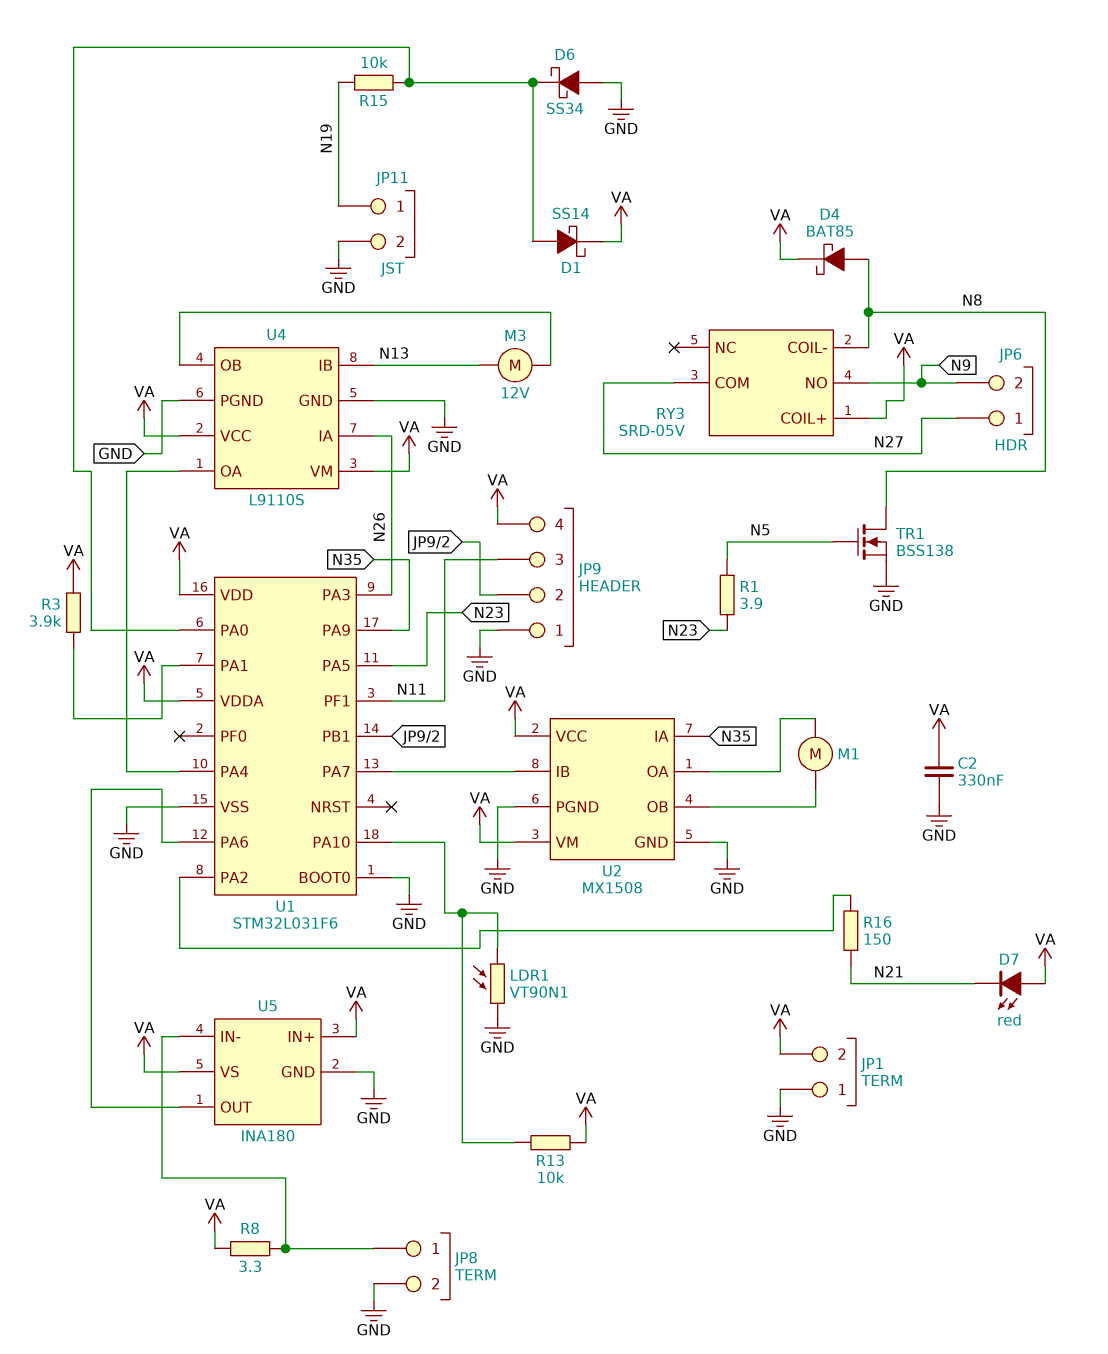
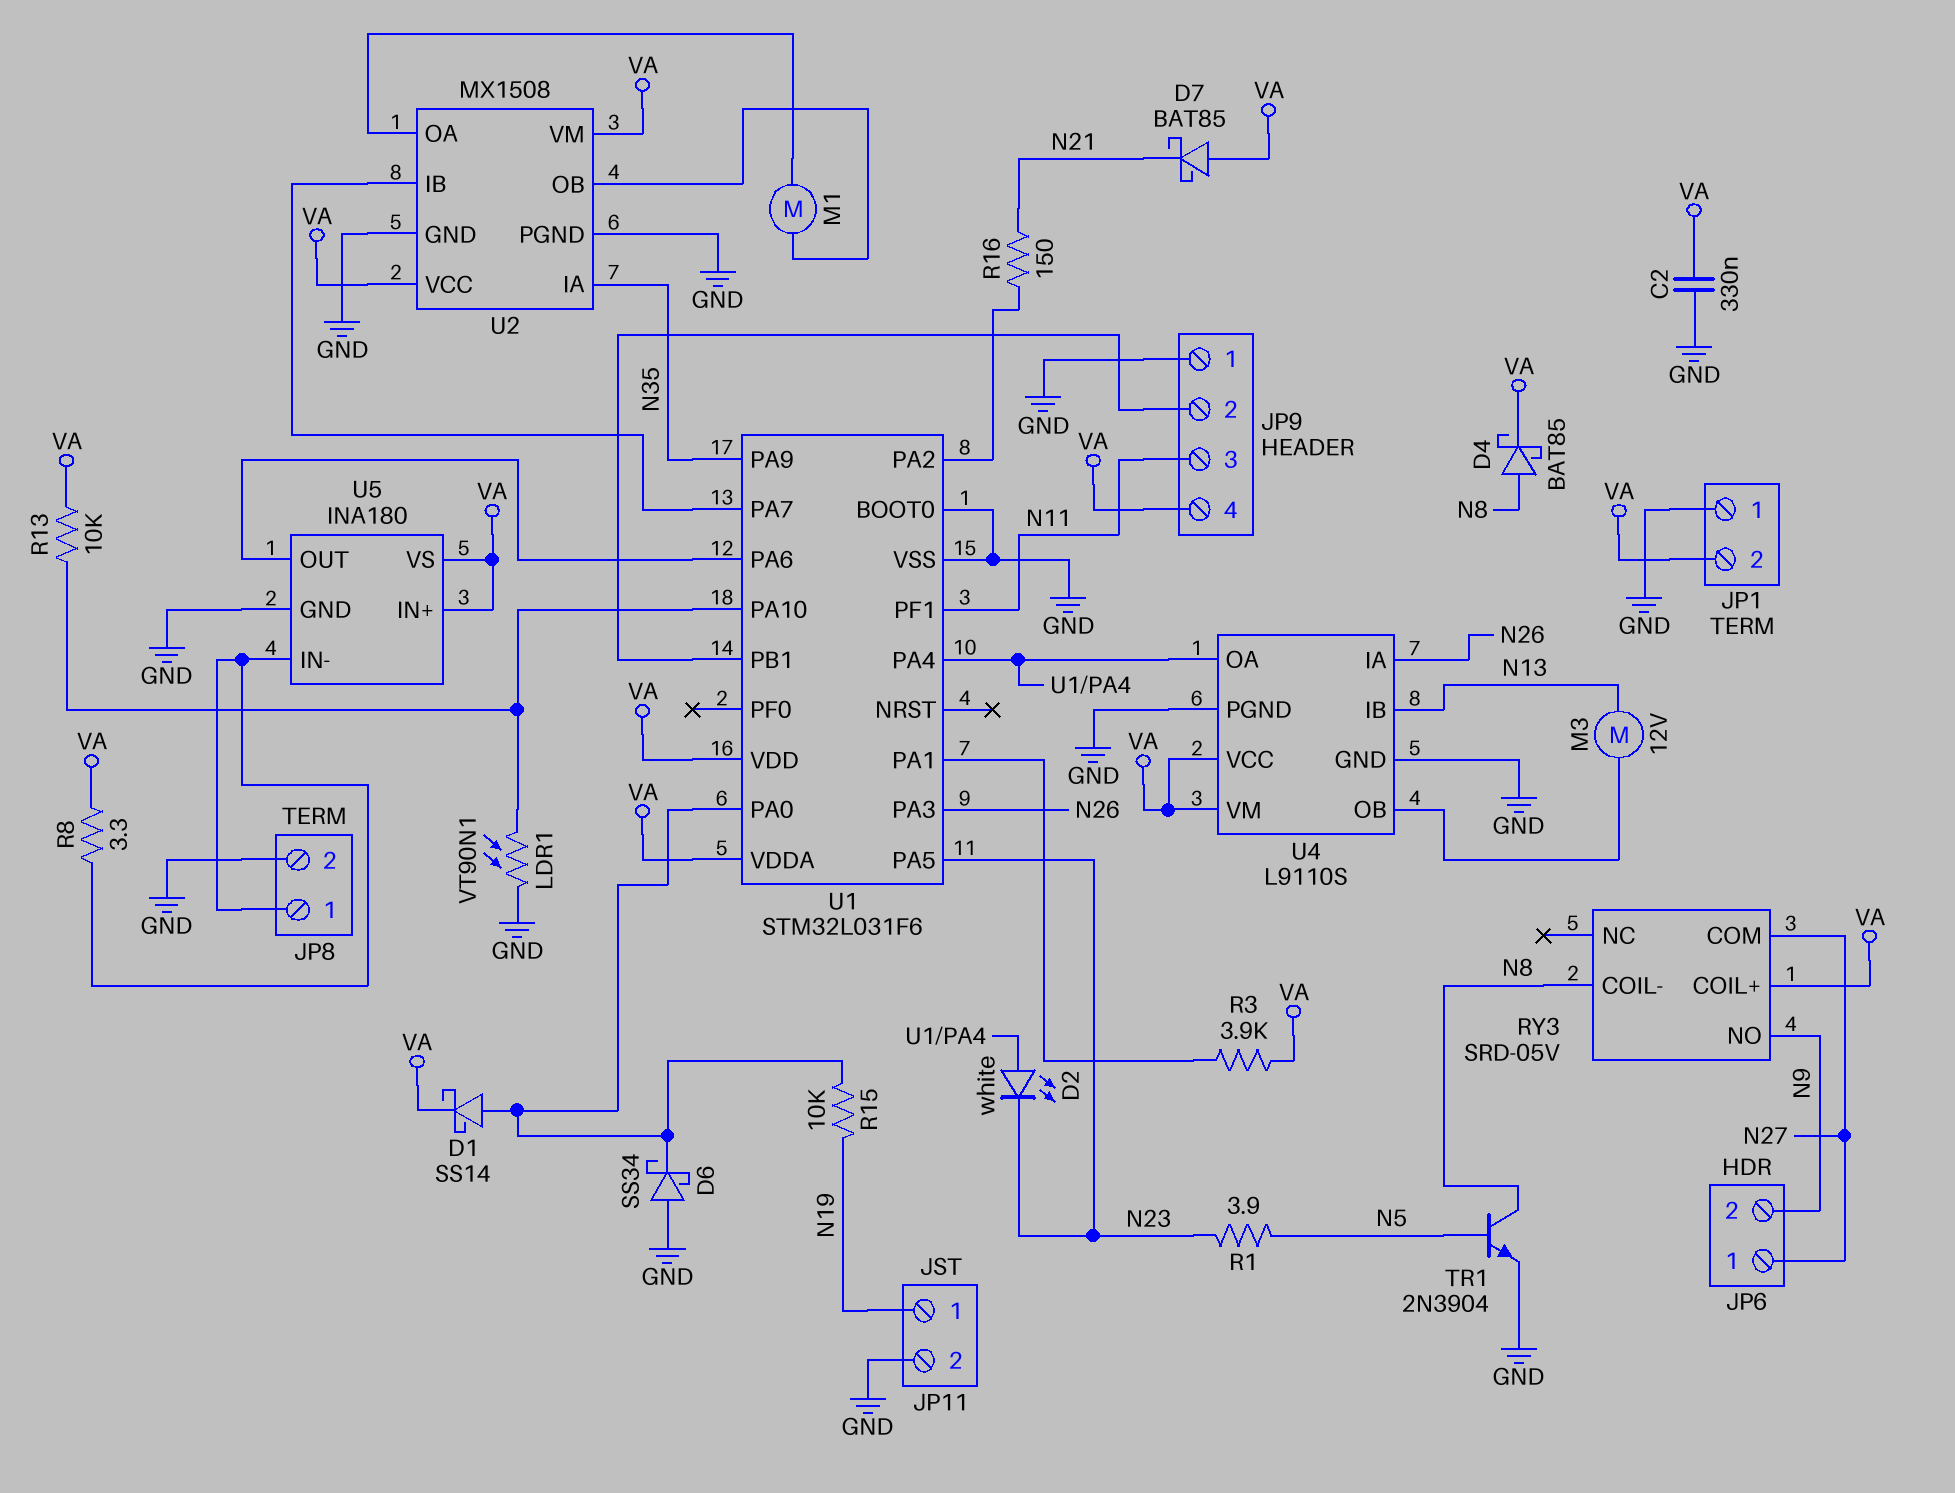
D2: none -> LED white (A U1/PA4, K N23)
D7: LED red (A VA, K N21) -> schottky BAT85 (A VA, K N21)
TR1: NMOS BSS138 (G N5, D N8, S GND) -> NPN 2N3904 (B N5, C N8, E GND)

